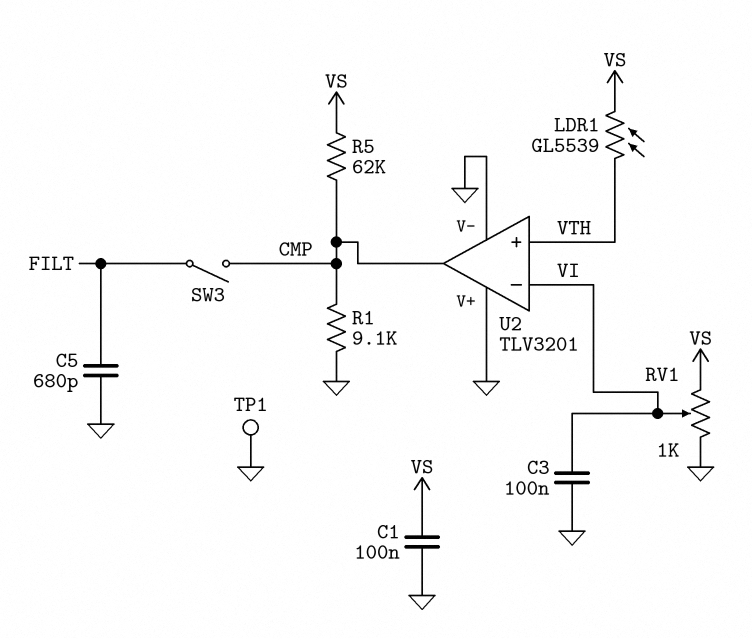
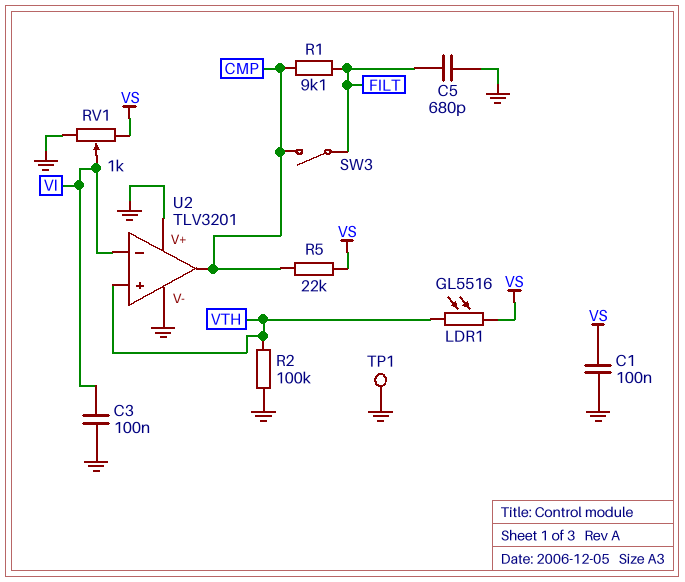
LDR1: GL5539 (VS, VTH) -> GL5516 (VS, VTH)
R1: 9.1k (CMP, GND) -> 9.1k (CMP, FILT)
R2: none -> 100k (GND, VTH)
R5: 62k (CMP, VS) -> 22k (CMP, VS)

